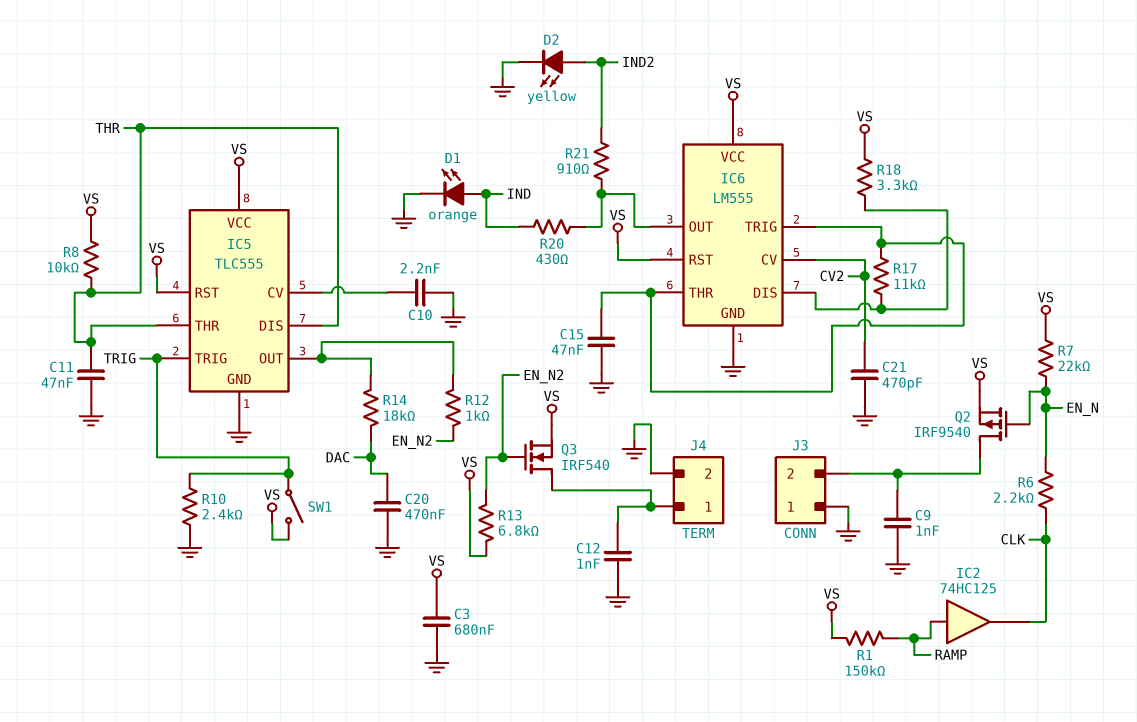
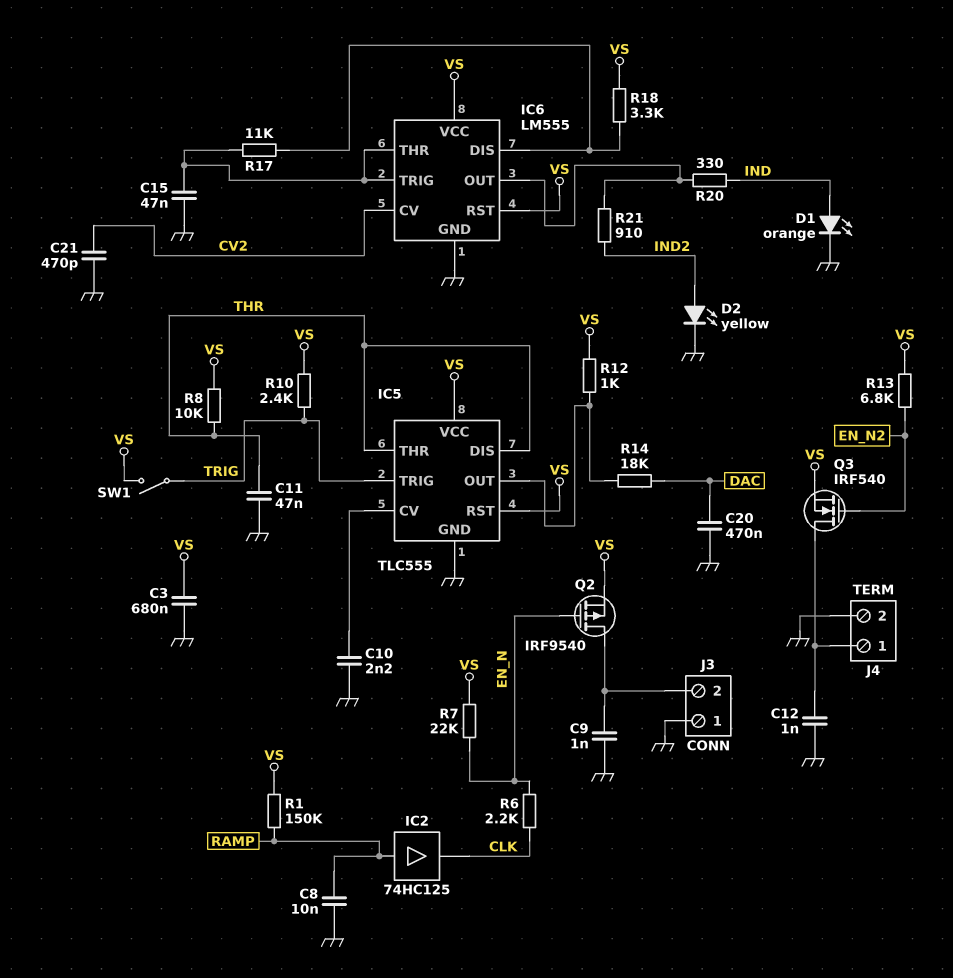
C8: none -> 10nF (GND, RAMP)
R10: 2.4k (GND, TRIG) -> 2.4k (TRIG, VS)
R12: 1k (EN_N2, IC5/OUT) -> 1k (IC5/OUT, VS)
R20: 430 (IC6/OUT, IND) -> 330 (IC6/OUT, IND)

